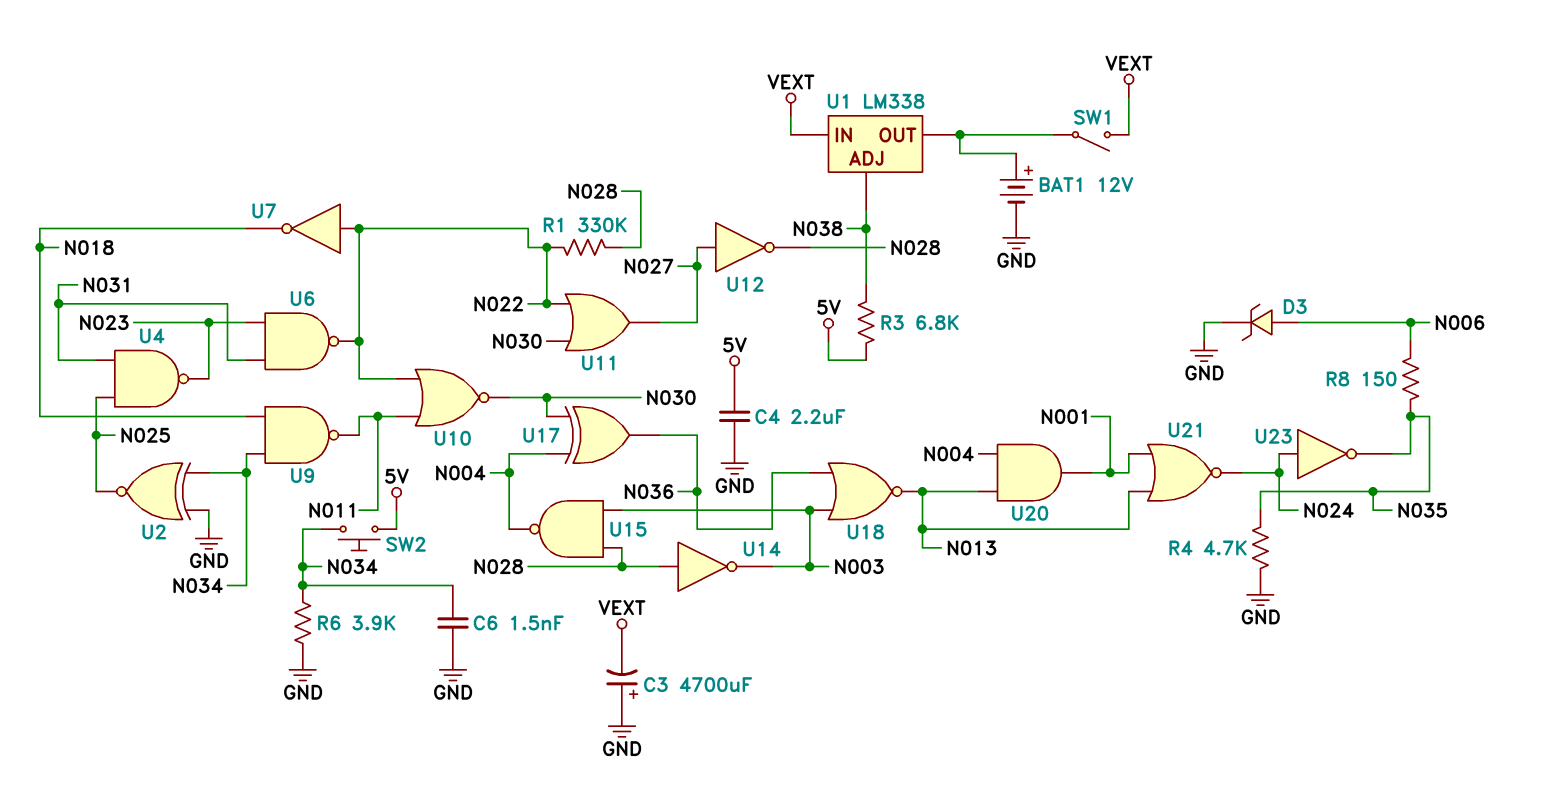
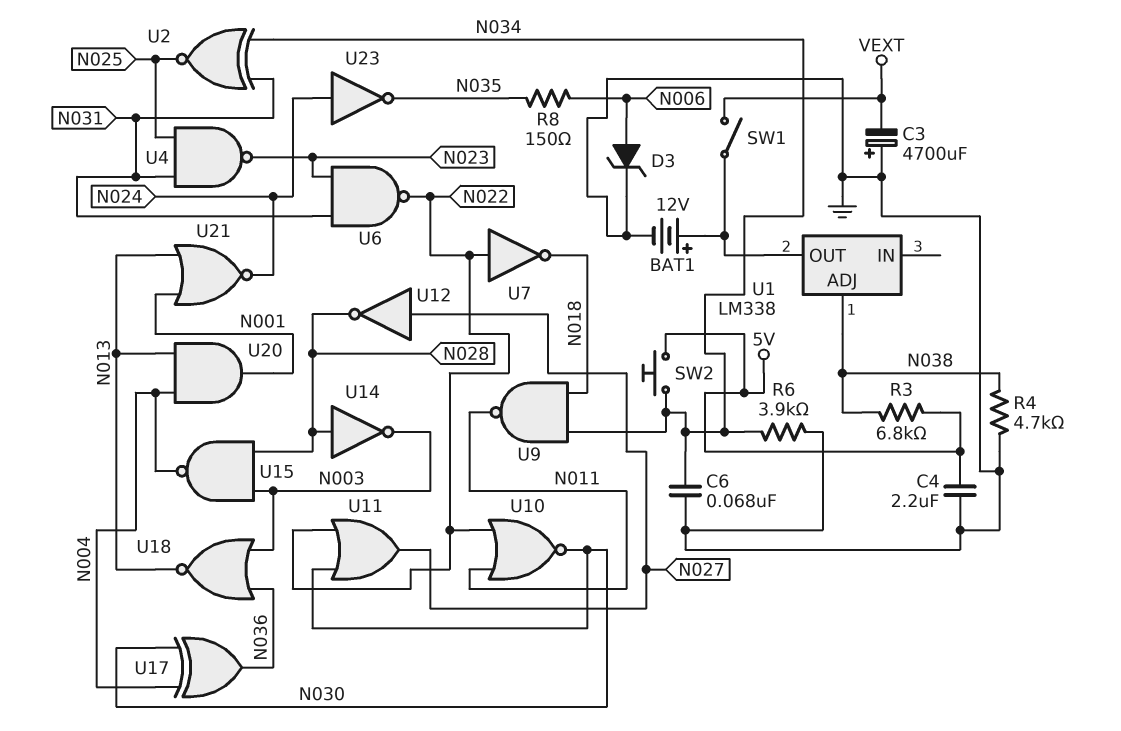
C6: 1.5nF (GND, N034) -> 68nF (GND, N034)
R1: 330k (N022, N028) -> none
R4: 4.7k (GND, N035) -> 4.7k (GND, N038)
U1 pin IN: VEXT -> none
U2: XNOR (in GND, in N034, out N025) -> XNOR (in N031, in N034, out N025)

